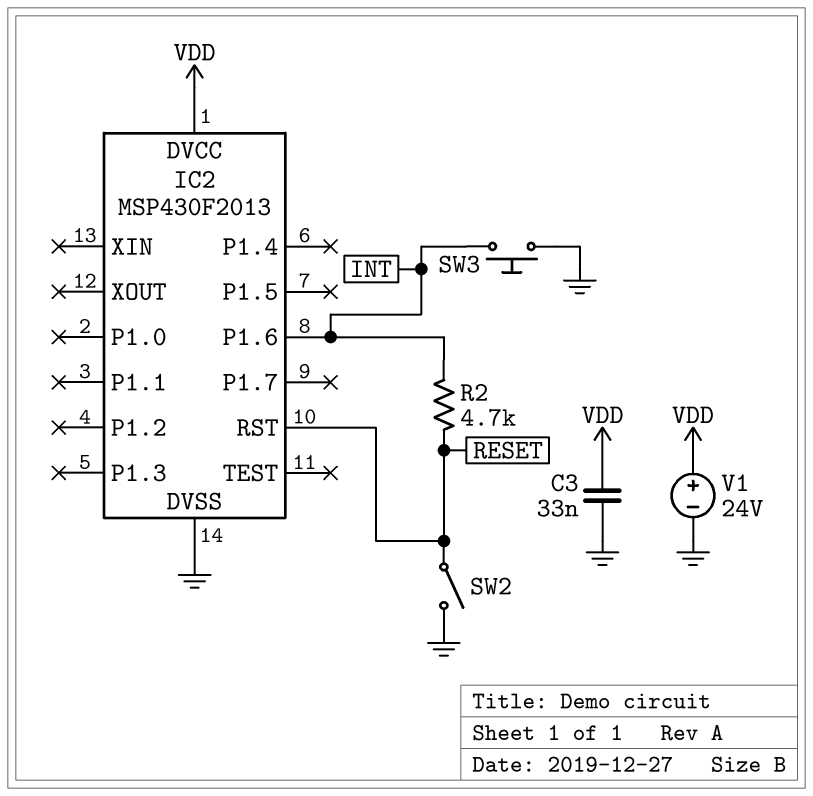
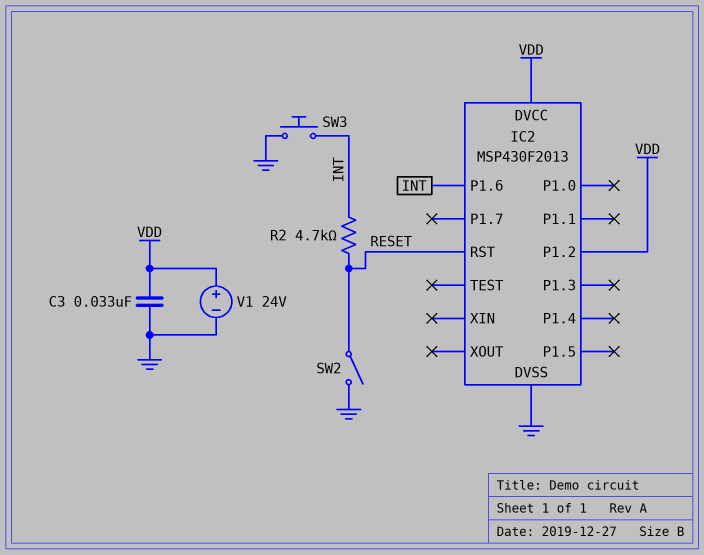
IC2 pin P1.2: none -> VDD

